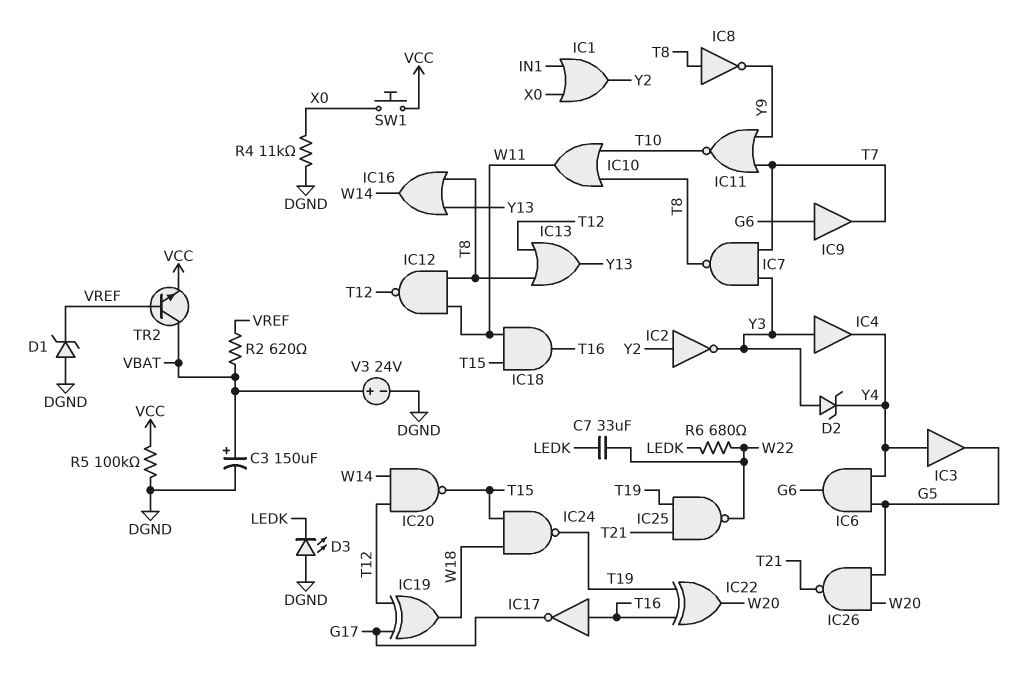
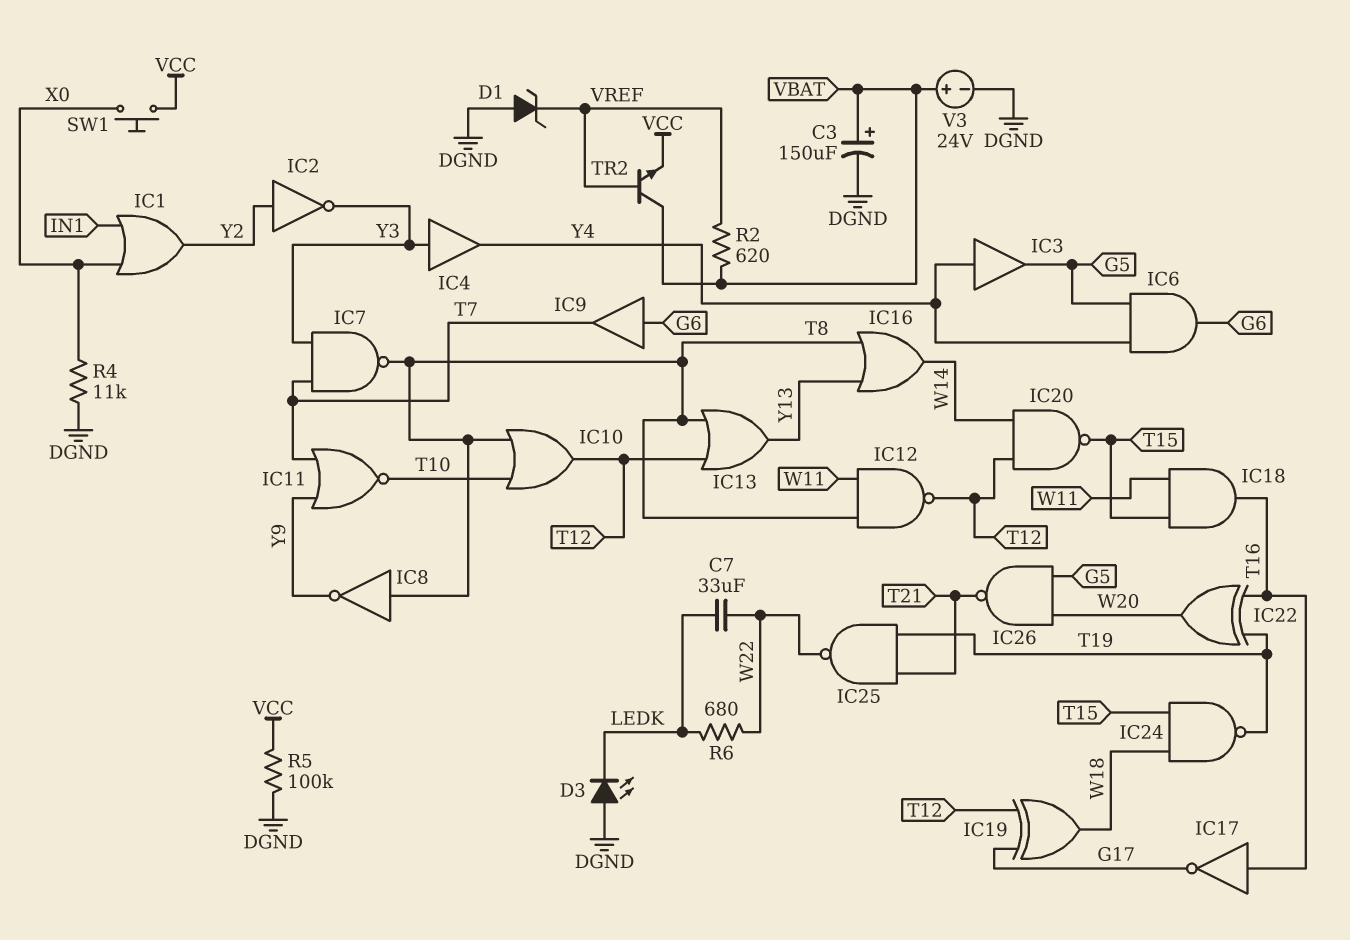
D2: zener (A Y3, K Y4) -> none
IC10: OR (in T8, in T10, out W11) -> OR (in T8, in T10, out T12)

